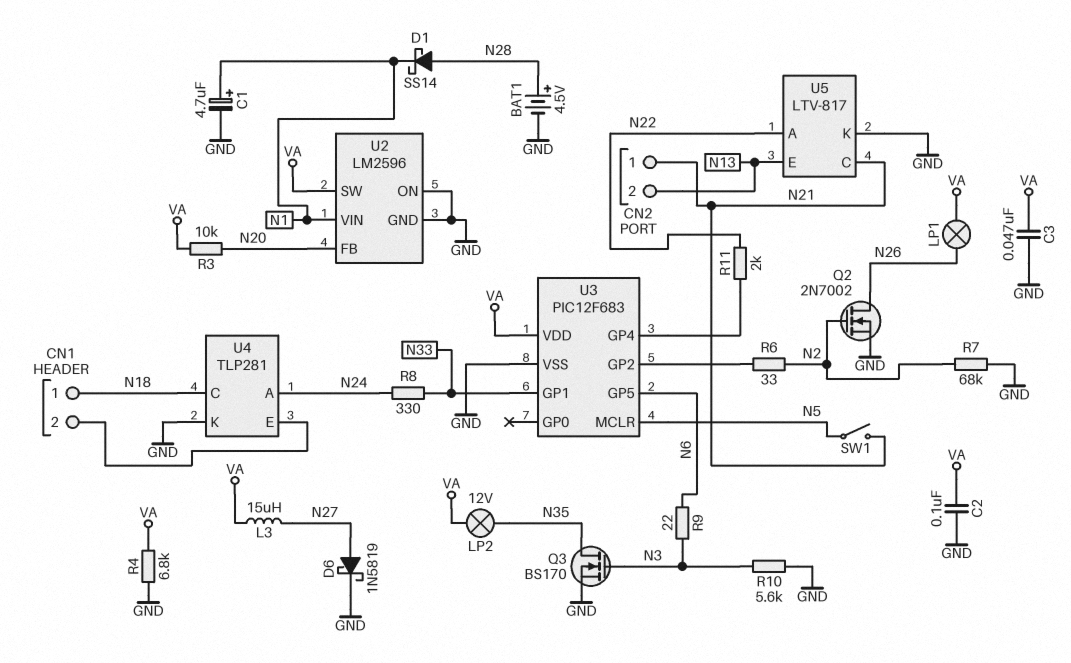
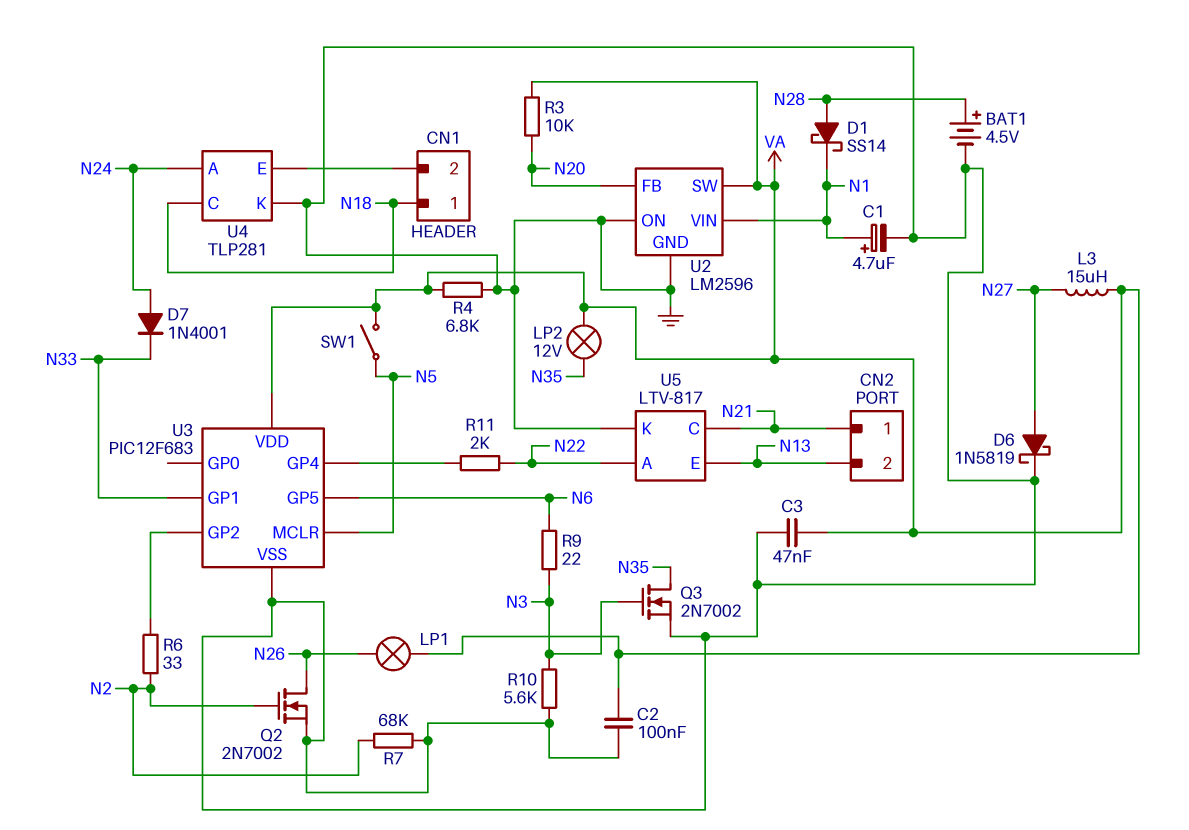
D7: none -> diode 1N4001 (A N24, K N33)
Q3: NMOS BS170 (G N3, D N35, S GND) -> NMOS 2N7002 (G N3, D N35, S GND)
R8: 330 (N24, N33) -> none
SW1: switch (N5, N21) -> switch (N5, VA)

